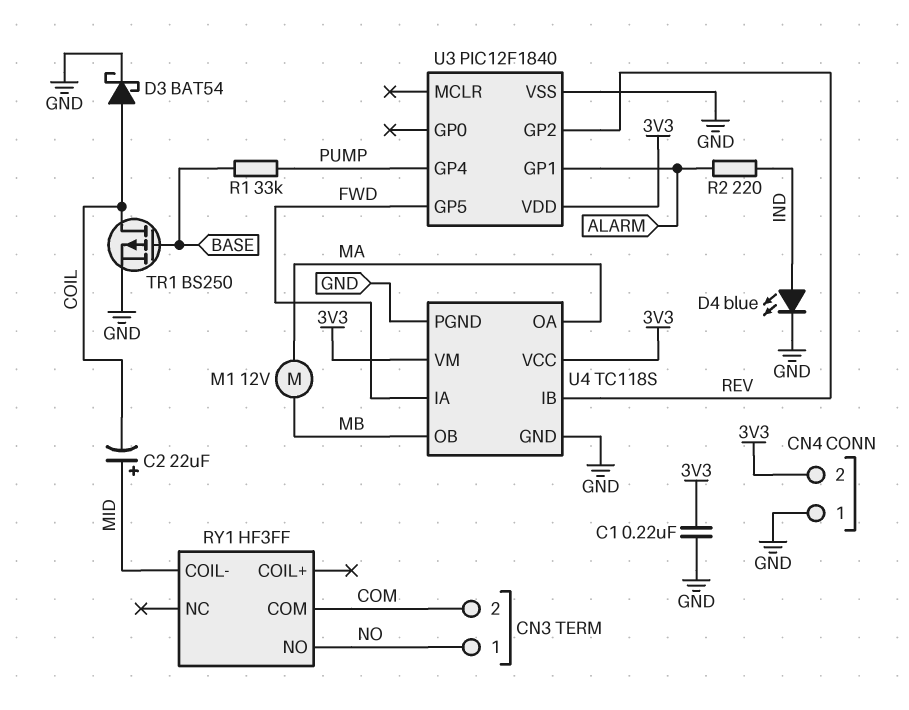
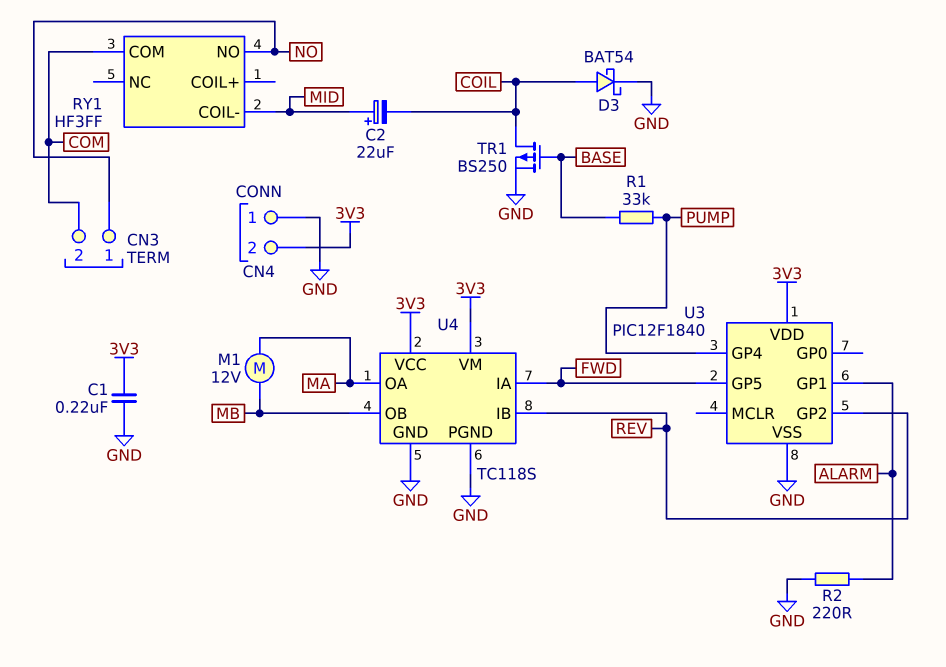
D4: LED blue (A IND, K GND) -> none
R2: 220 (ALARM, IND) -> 220 (ALARM, GND)

